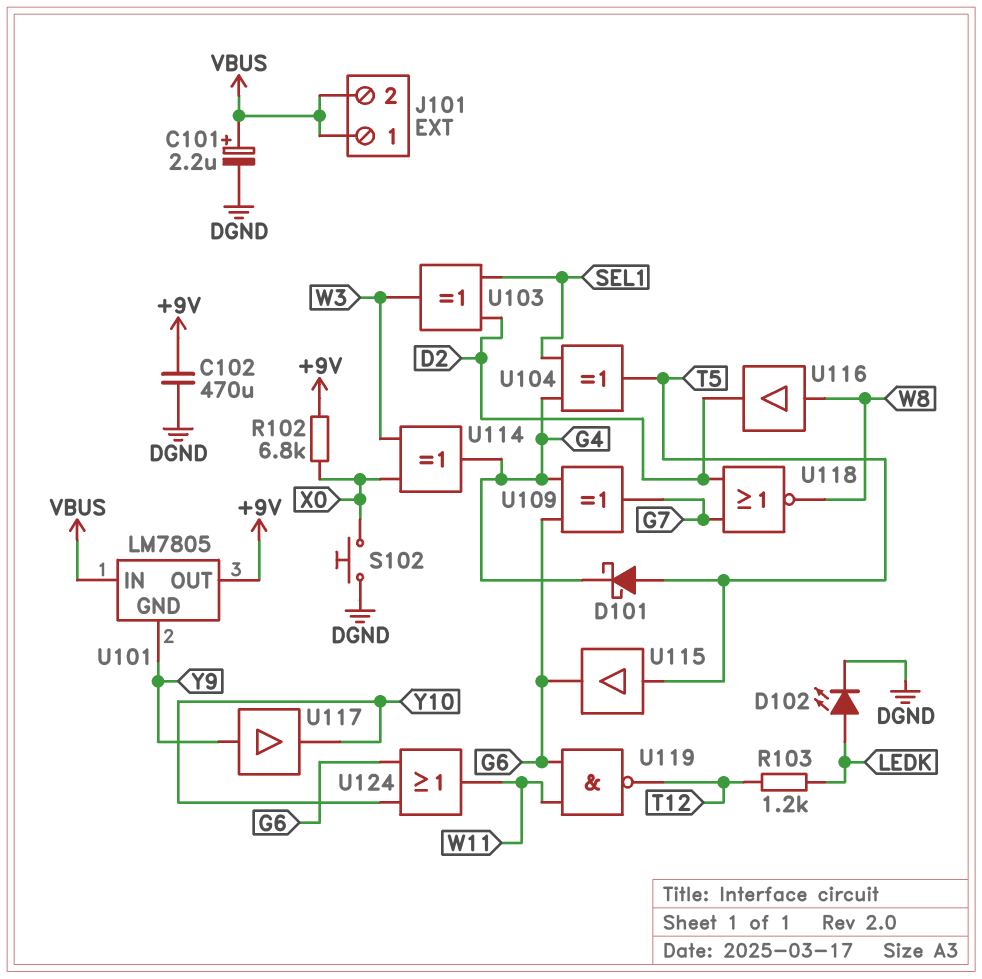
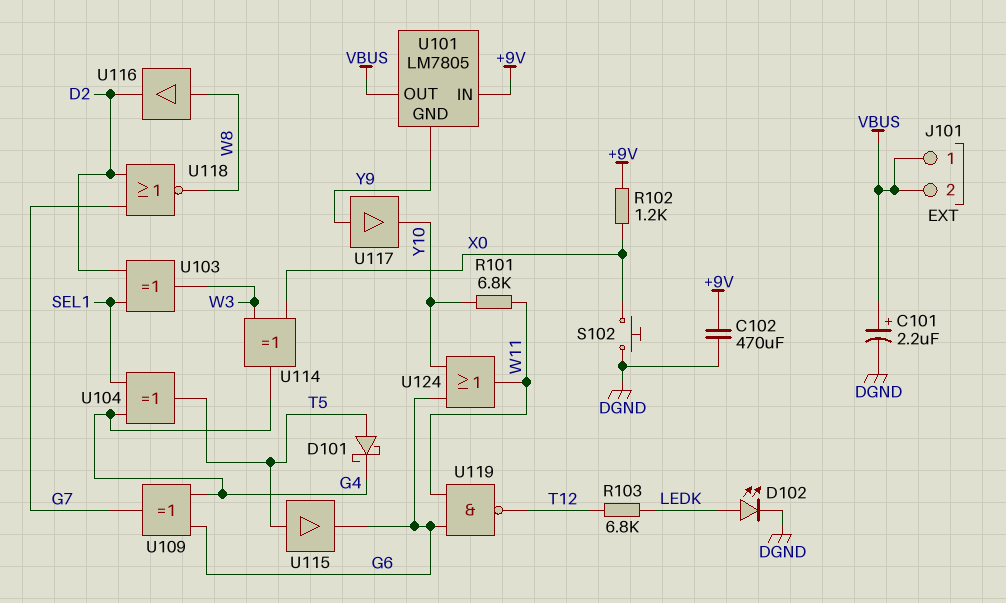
R101: none -> 6.8k (W11, Y10)
R102: 6.8k (+9V, X0) -> 1.2k (+9V, X0)
R103: 1.2k (LEDK, T12) -> 6.8k (LEDK, T12)
U101 pin IN: VBUS -> +9V
U101 pin OUT: +9V -> VBUS

